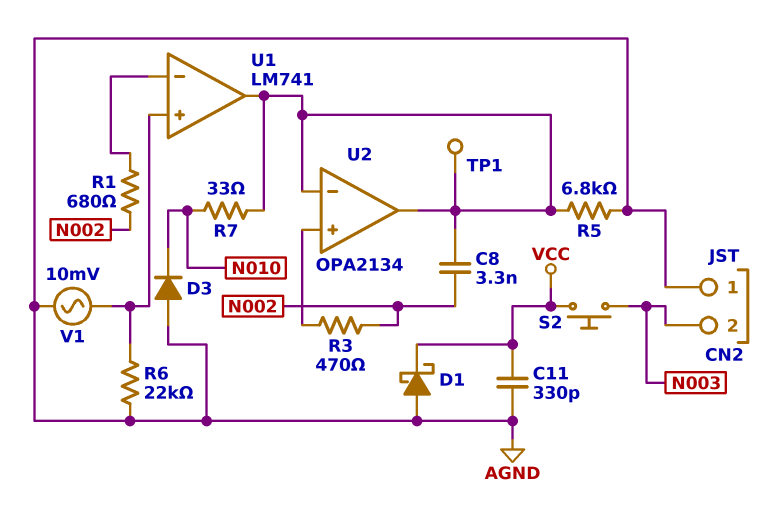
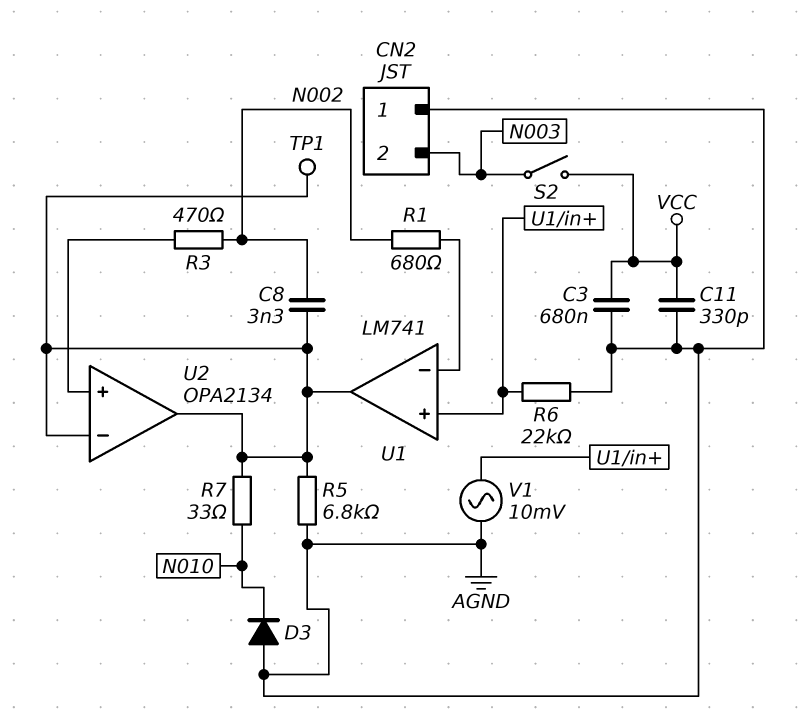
C3: none -> 680nF (AGND, VCC)
D1: schottky (A AGND, K VCC) -> none
S2: button (N003, VCC) -> switch (N003, VCC)

